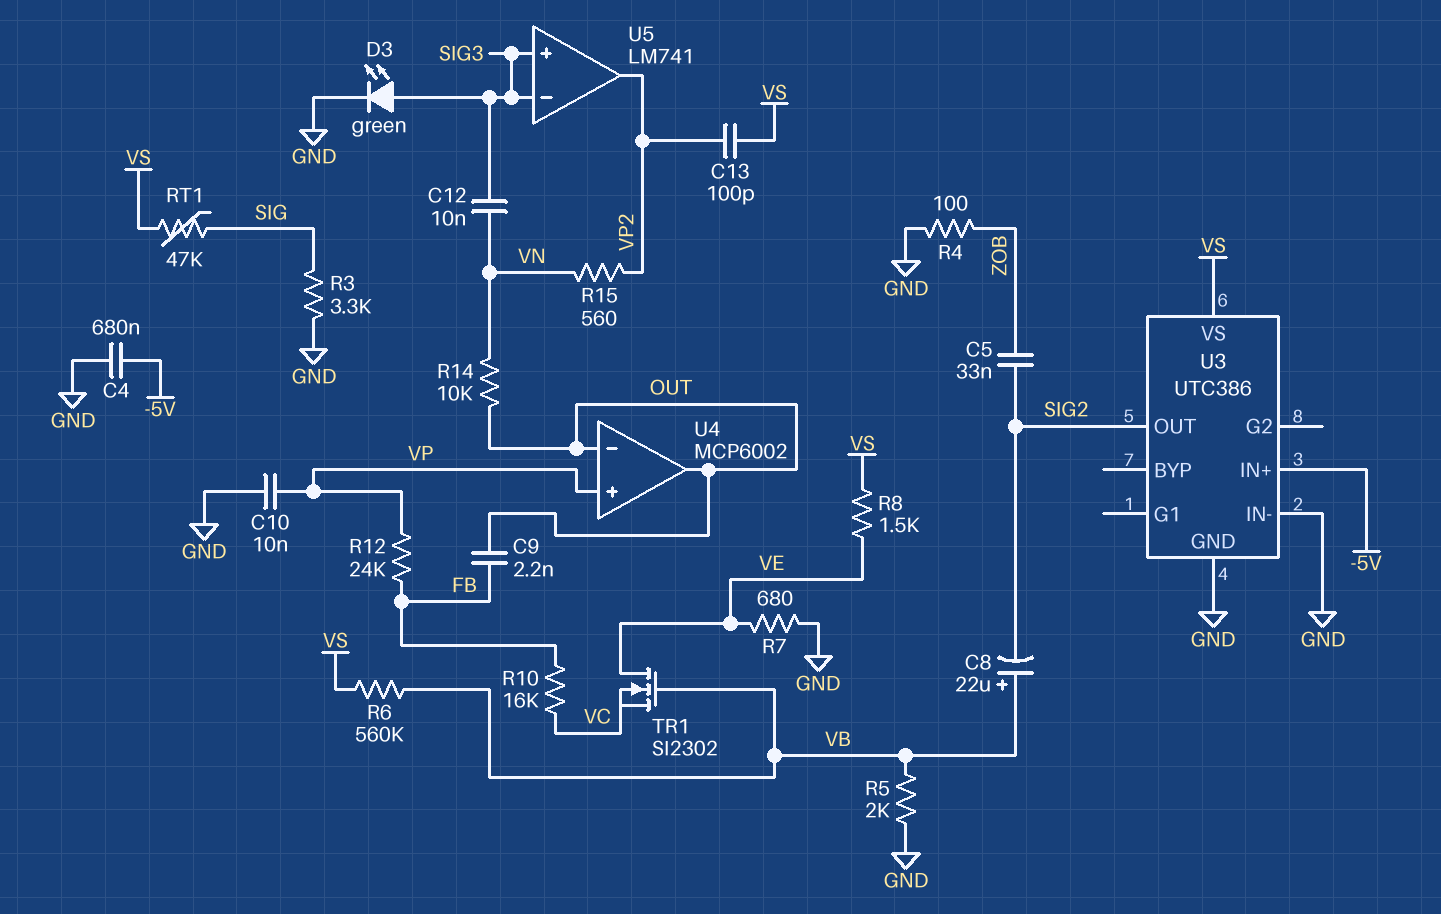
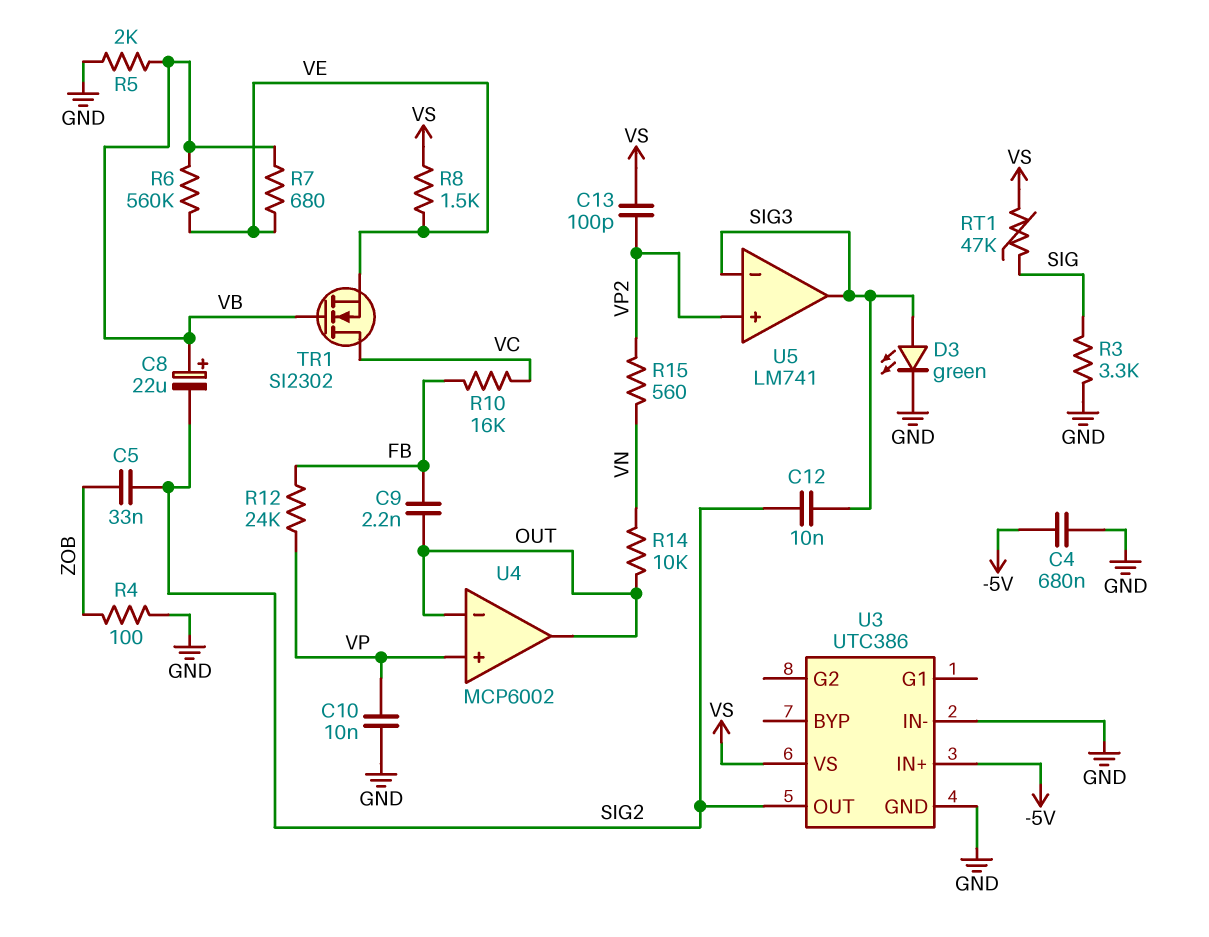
C12: 10nF (SIG3, VN) -> 10nF (SIG2, SIG3)
R6: 560k (VB, VS) -> 560k (VB, VE)
R7: 680 (GND, VE) -> 680 (VB, VE)
TR1: NMOS SI2302 (G VB, D VE, S VC) -> NMOS SI2302 (G VB, D VC, S VE)
U5 pin in+: SIG3 -> VP2
U5 pin out: VP2 -> SIG3

